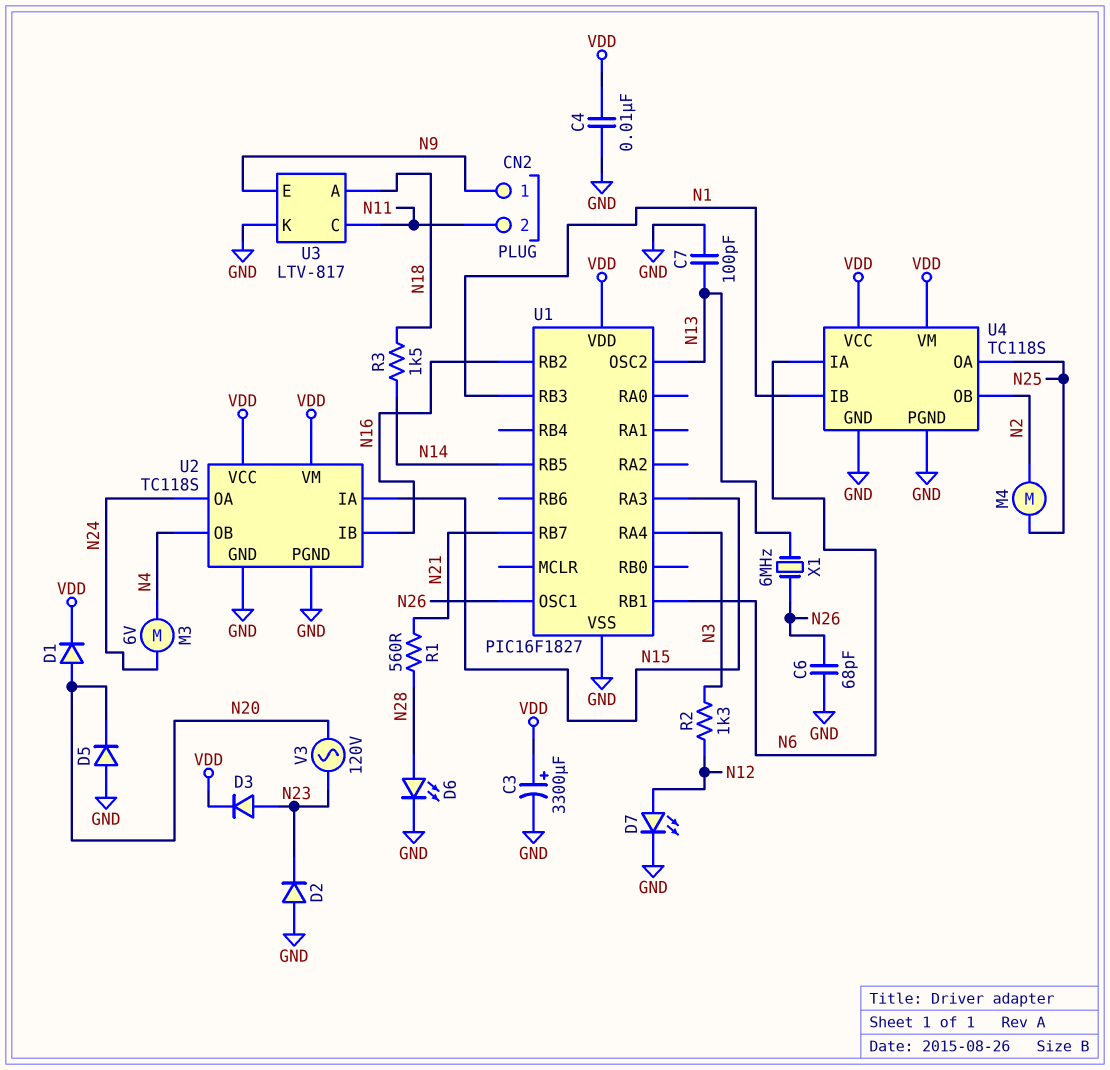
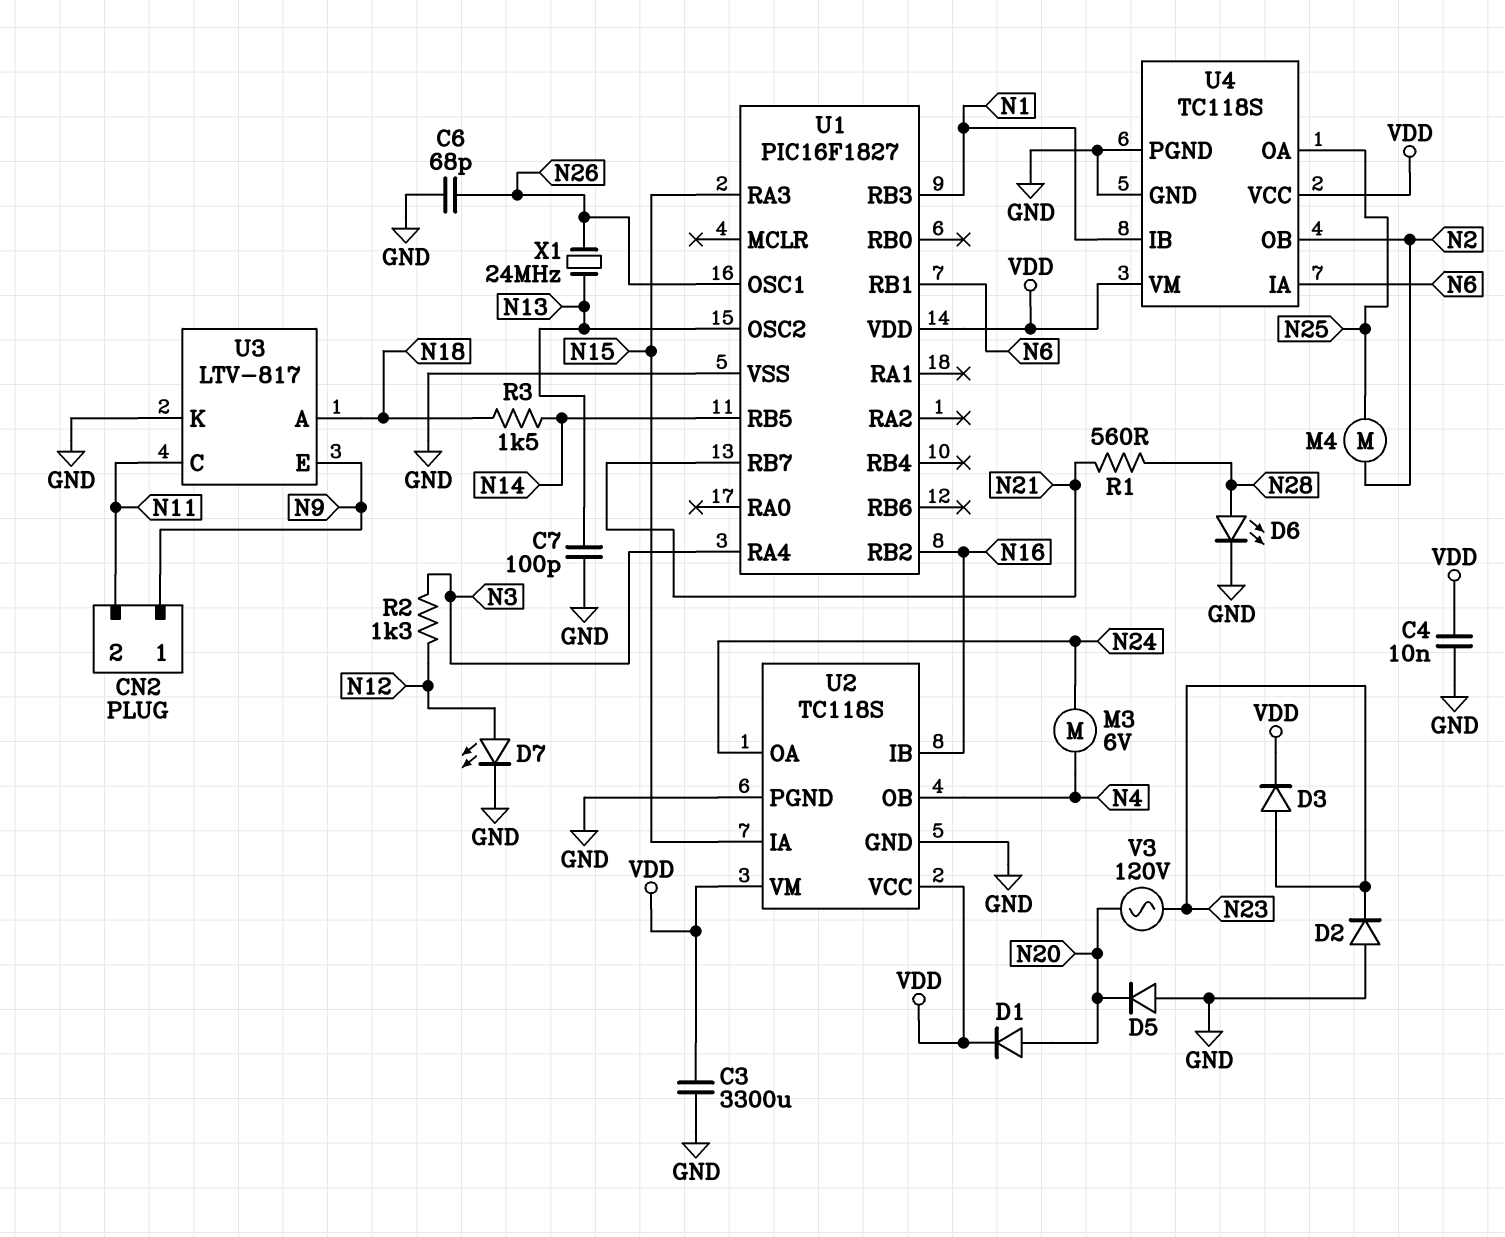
C3: 3300uF (plus VDD, minus GND) -> 3300uF (GND, VDD)
X1: 6MHz (N13, N26) -> 24MHz (N13, N26)

